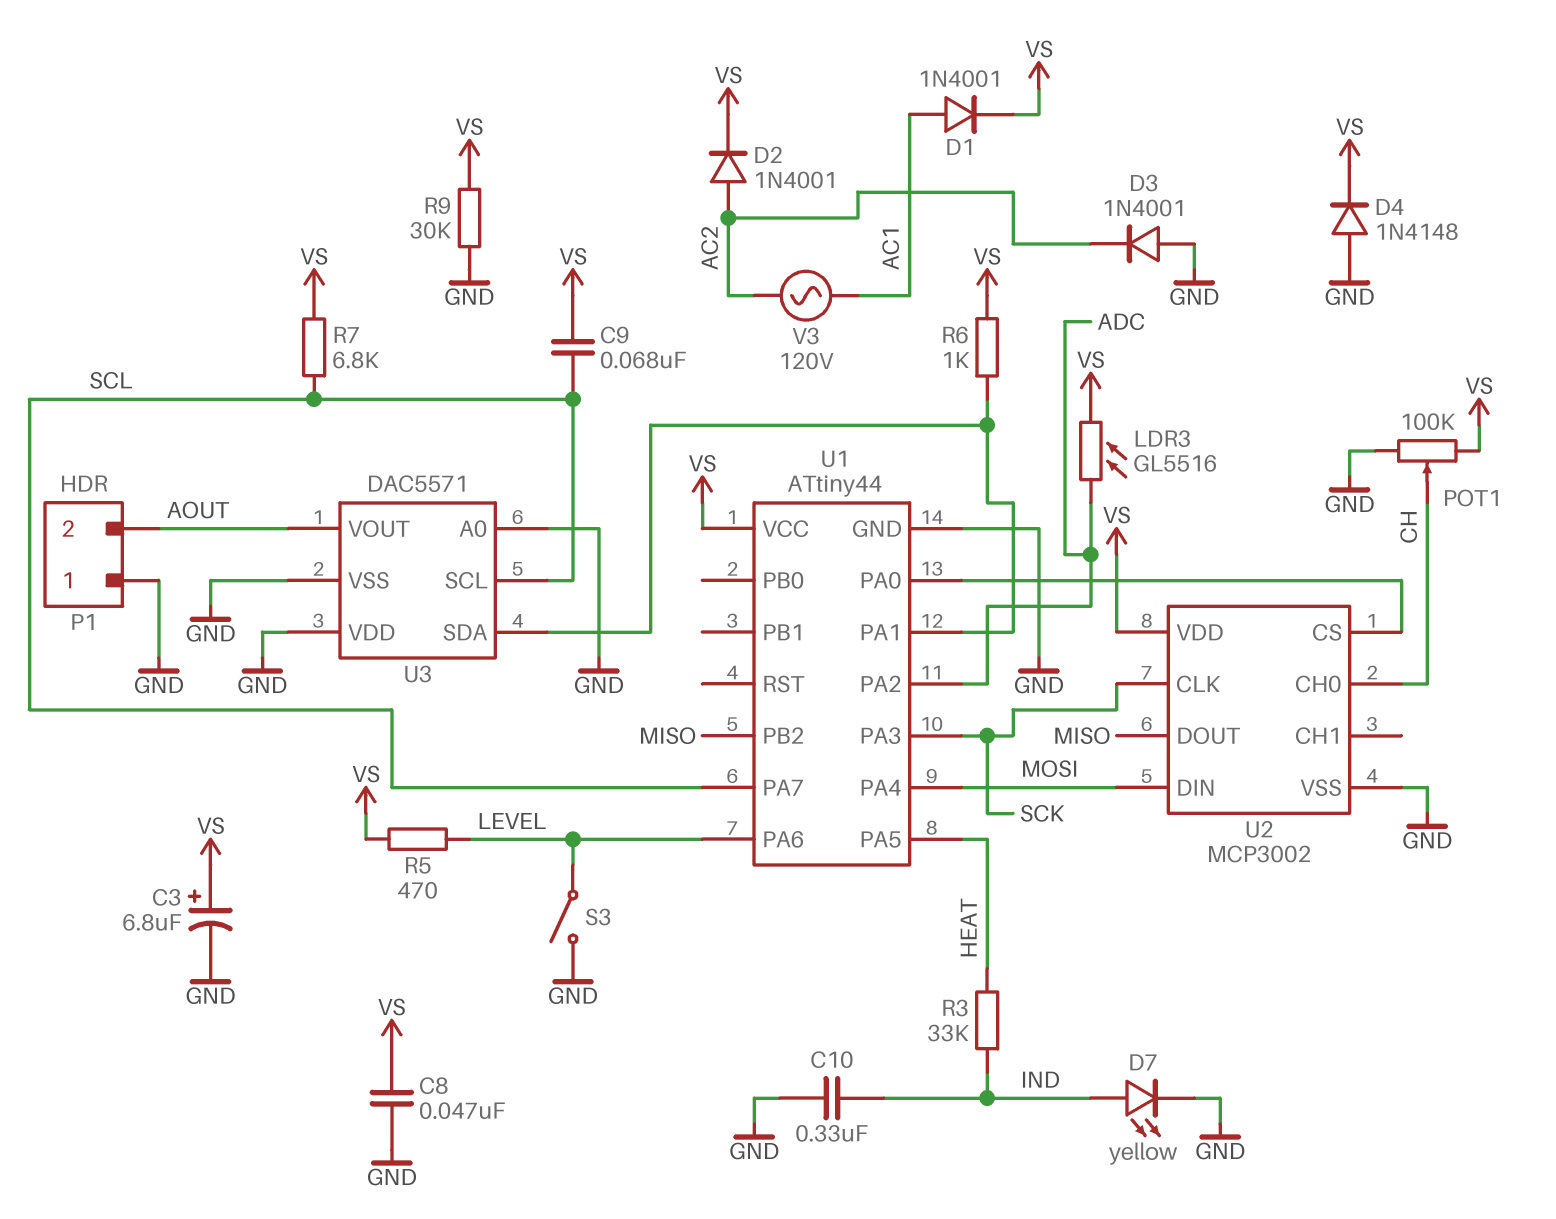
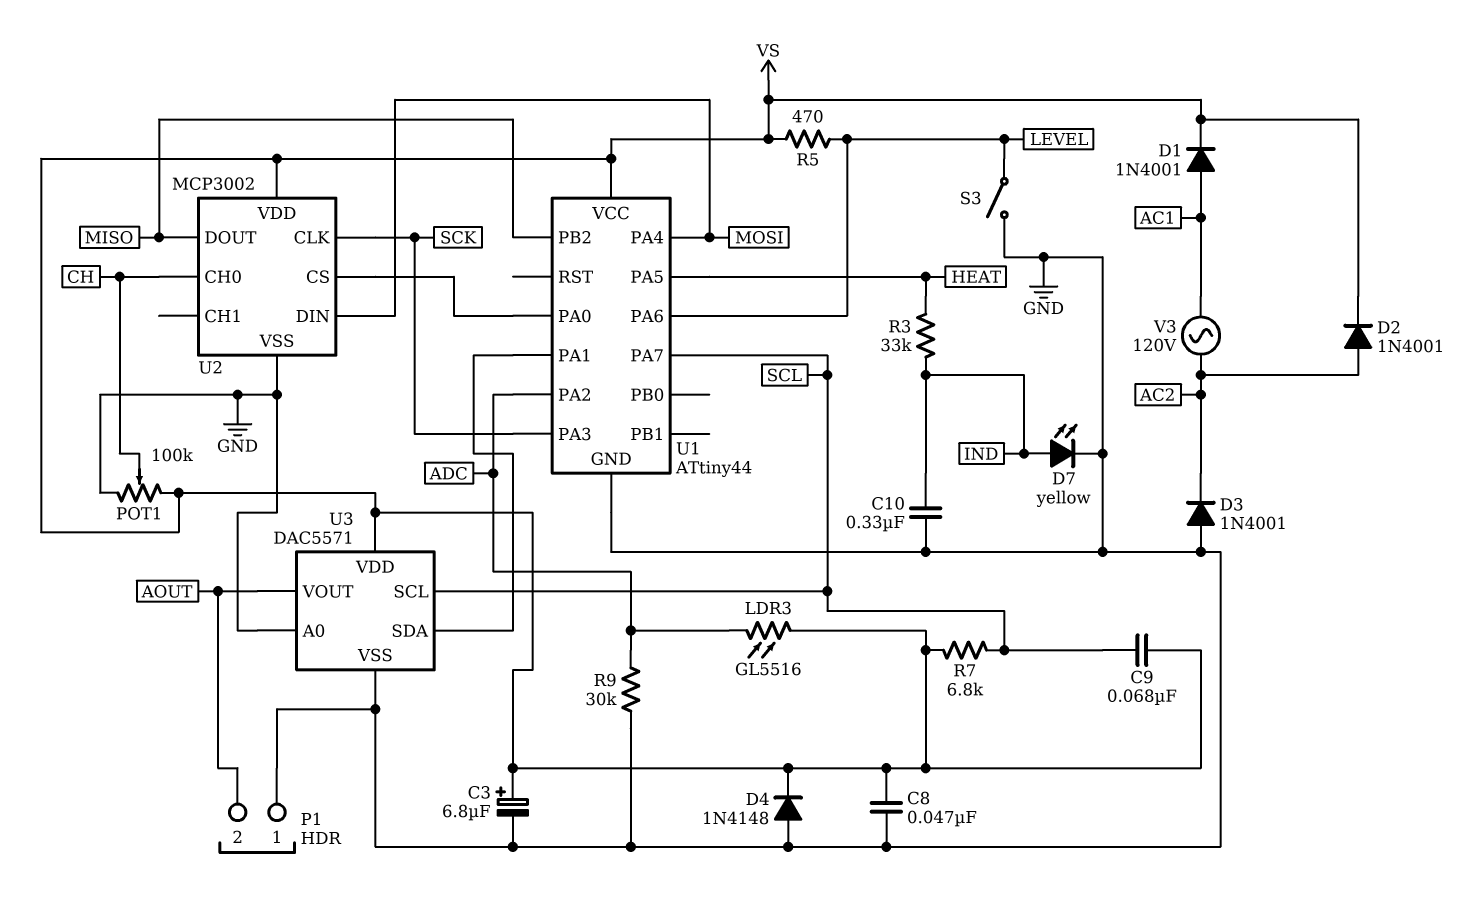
R6: 1k (U1/PA1, VS) -> none
R9: 30k (GND, VS) -> 30k (ADC, GND)
U3 pin VDD: GND -> VS

